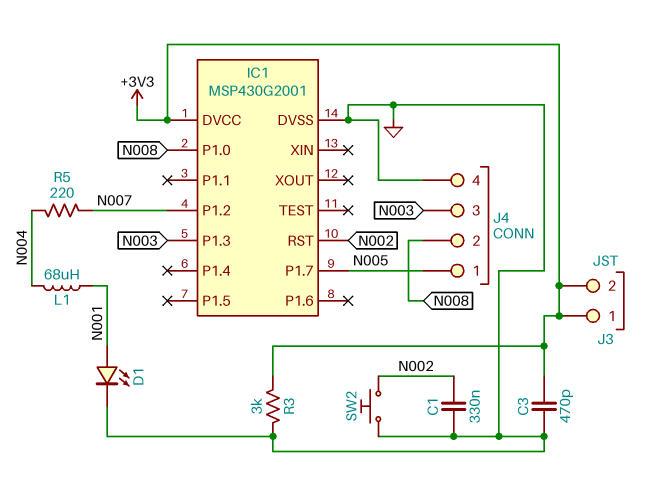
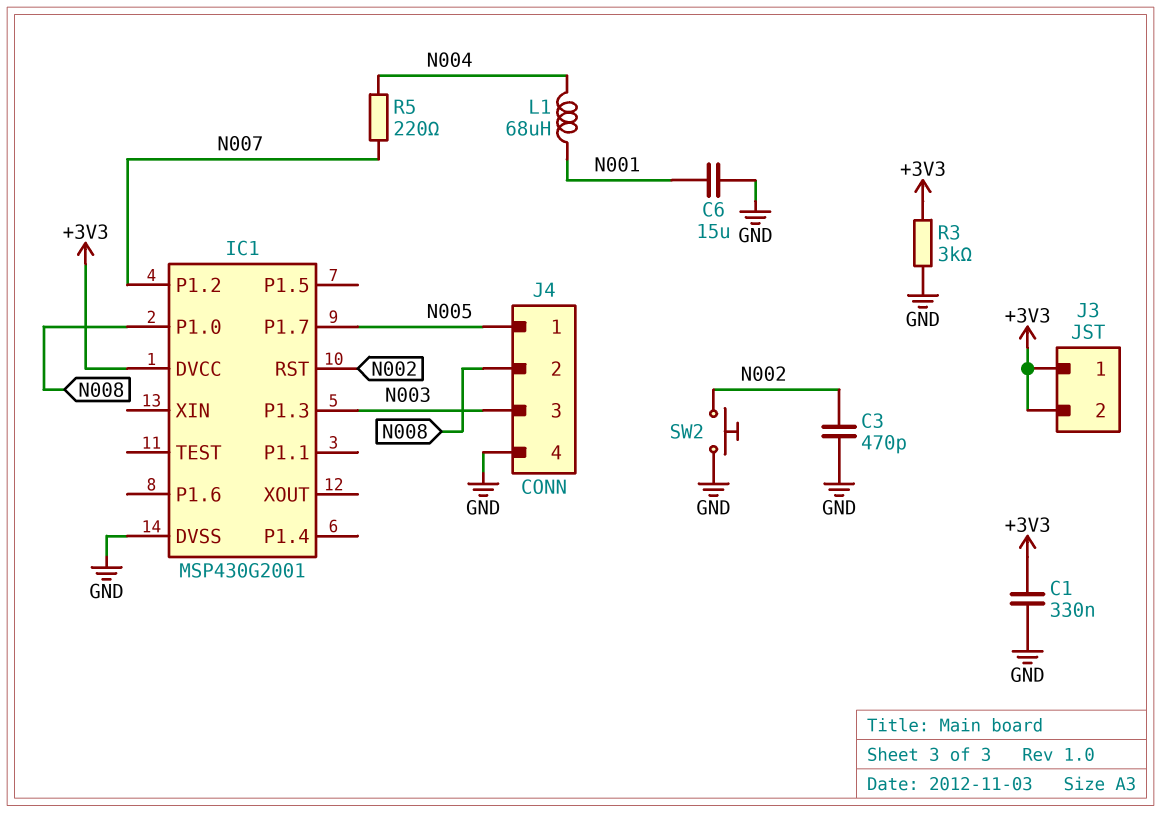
C1: 330nF (GND, N002) -> 330nF (+3V3, GND)
C3: 470pF (+3V3, GND) -> 470pF (GND, N002)
C6: none -> 15uF (GND, N001)
D1: LED (A N001, K GND) -> none

